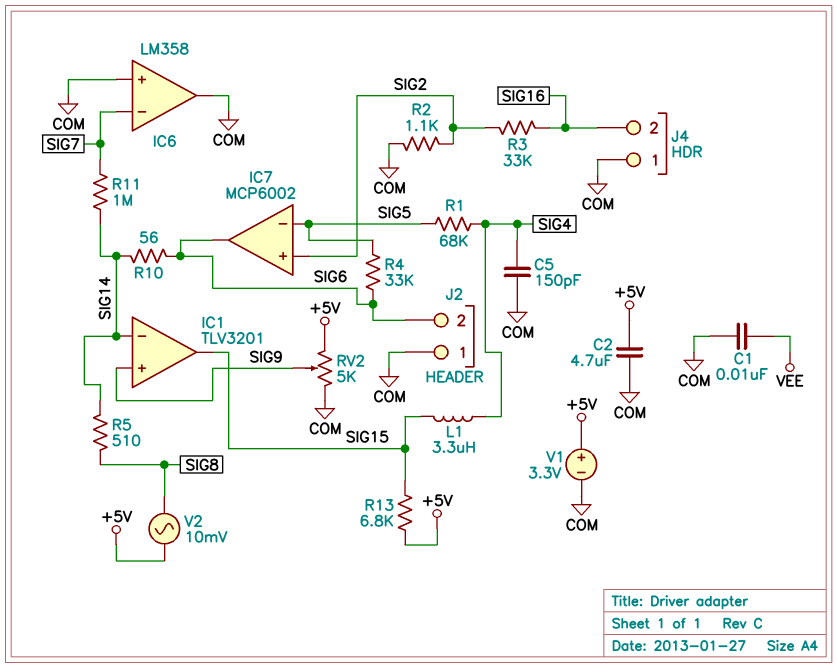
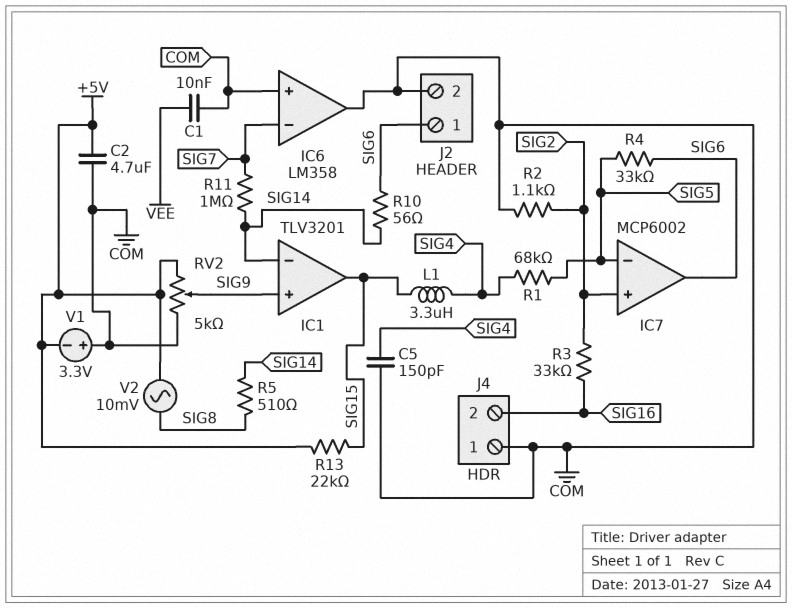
J2 pin 1: COM -> SIG6
J2 pin 2: SIG6 -> COM
R13: 6.8k (+5V, SIG15) -> 22k (+5V, SIG15)
V1: 3.3V (plus +5V, minus COM) -> 3.3V (plus COM, minus +5V)

